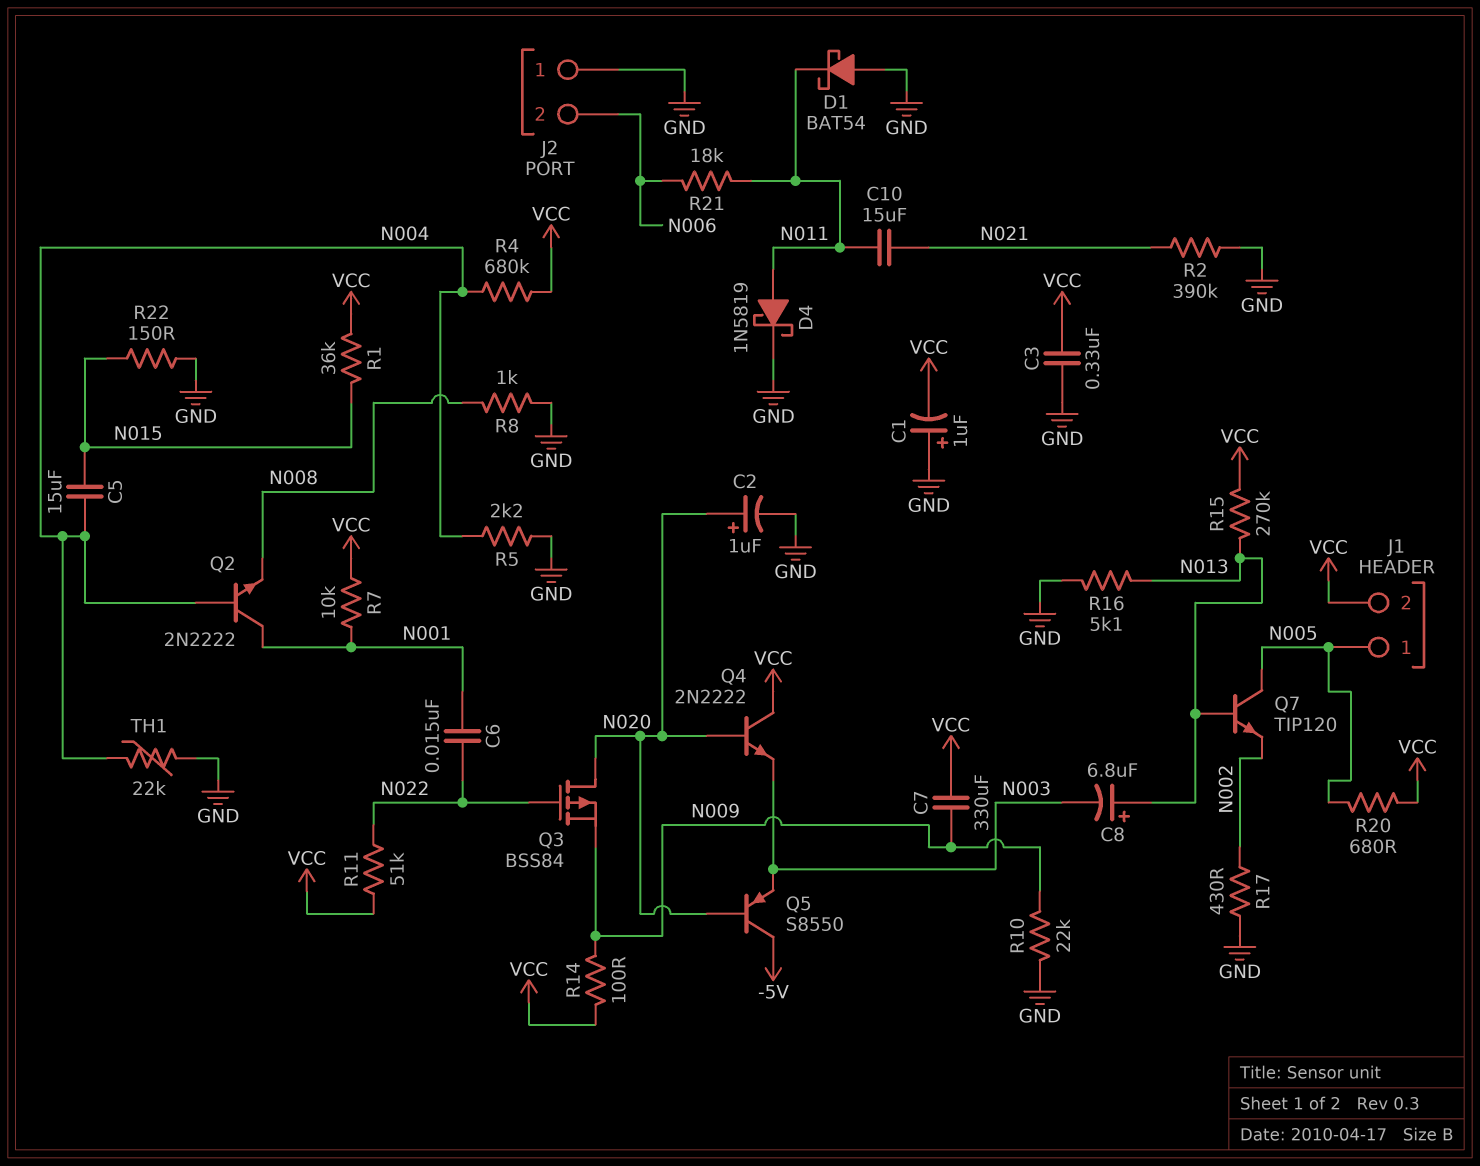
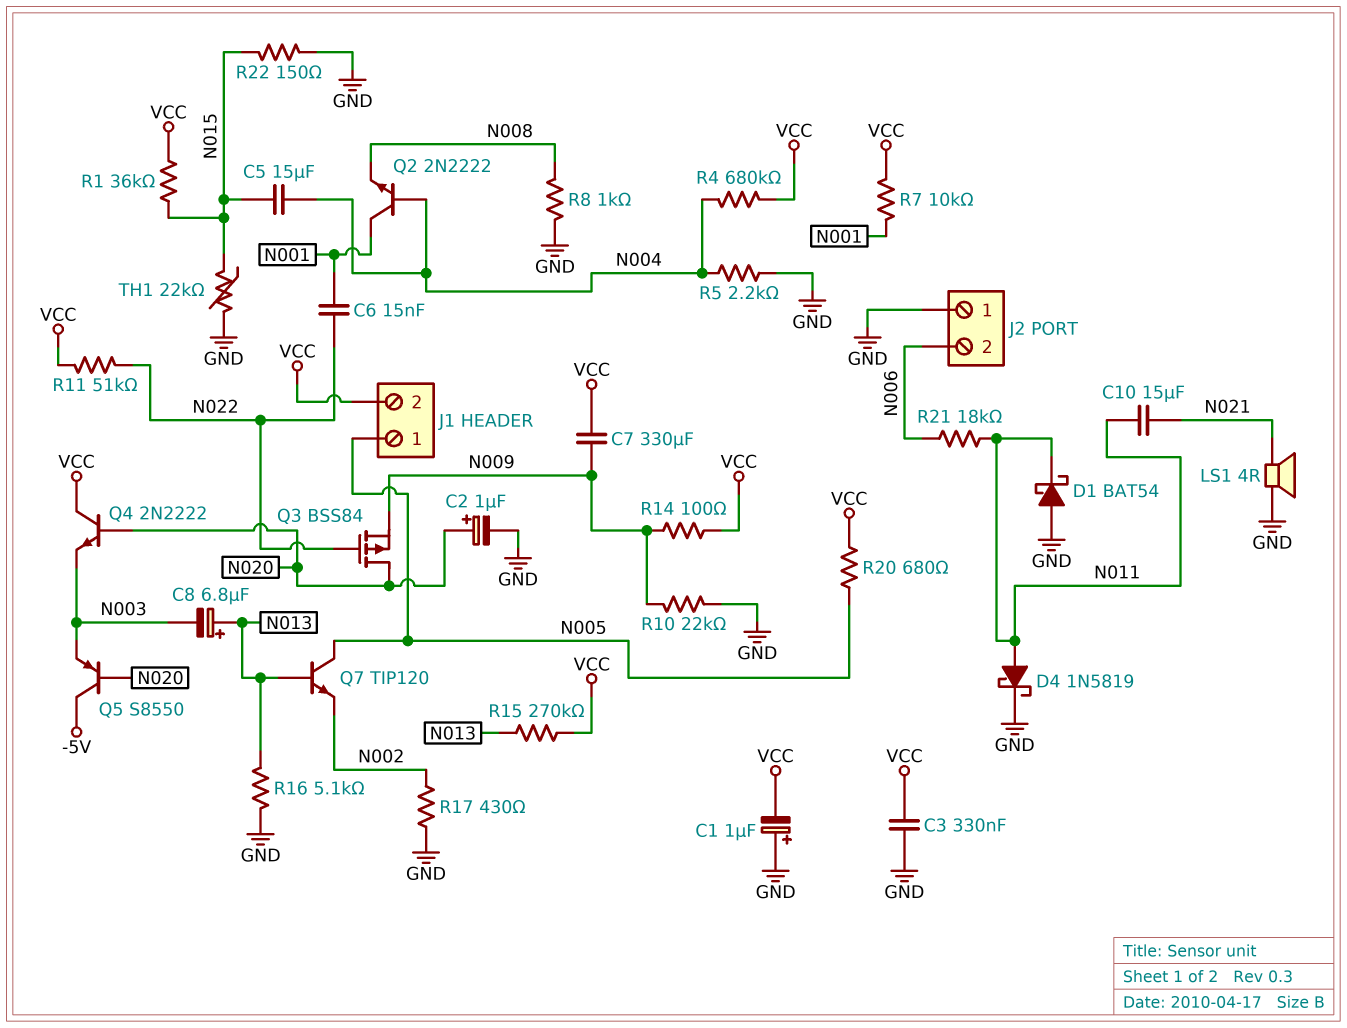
LS1: none -> speaker 4R (GND, N021)
R2: 390k (GND, N021) -> none
TH1: 22k (GND, N004) -> 22k (GND, N015)

